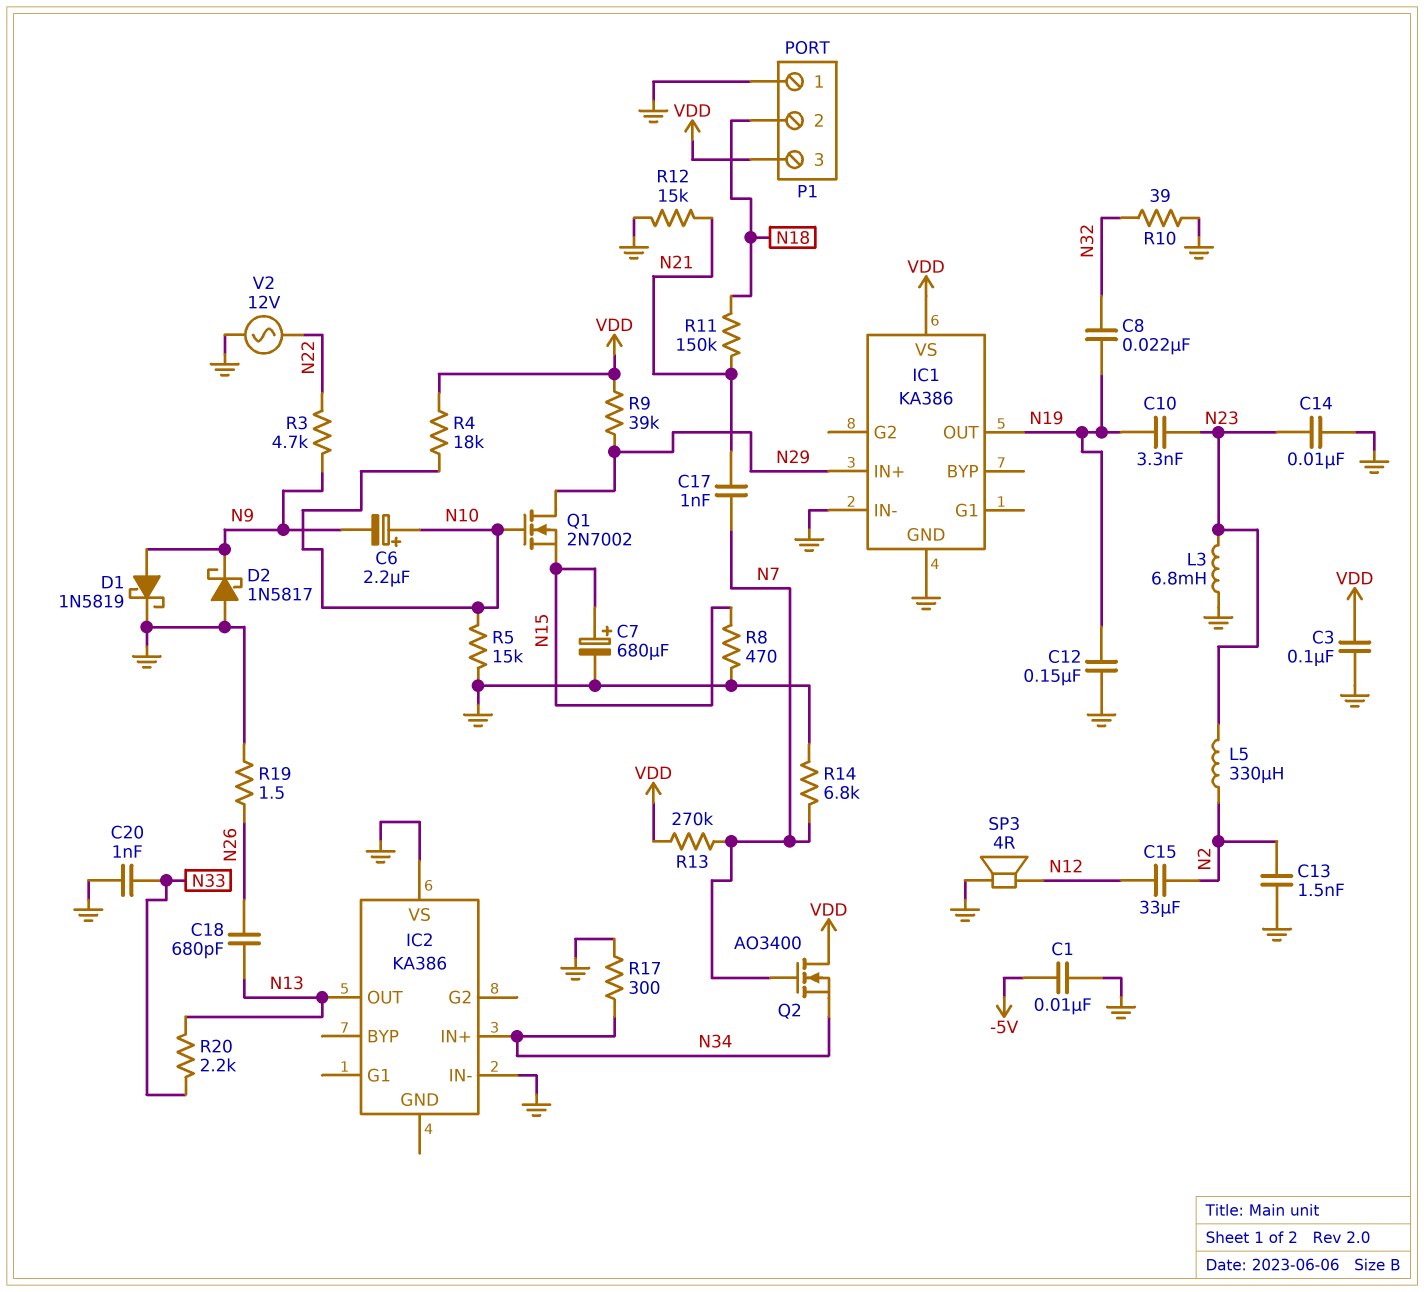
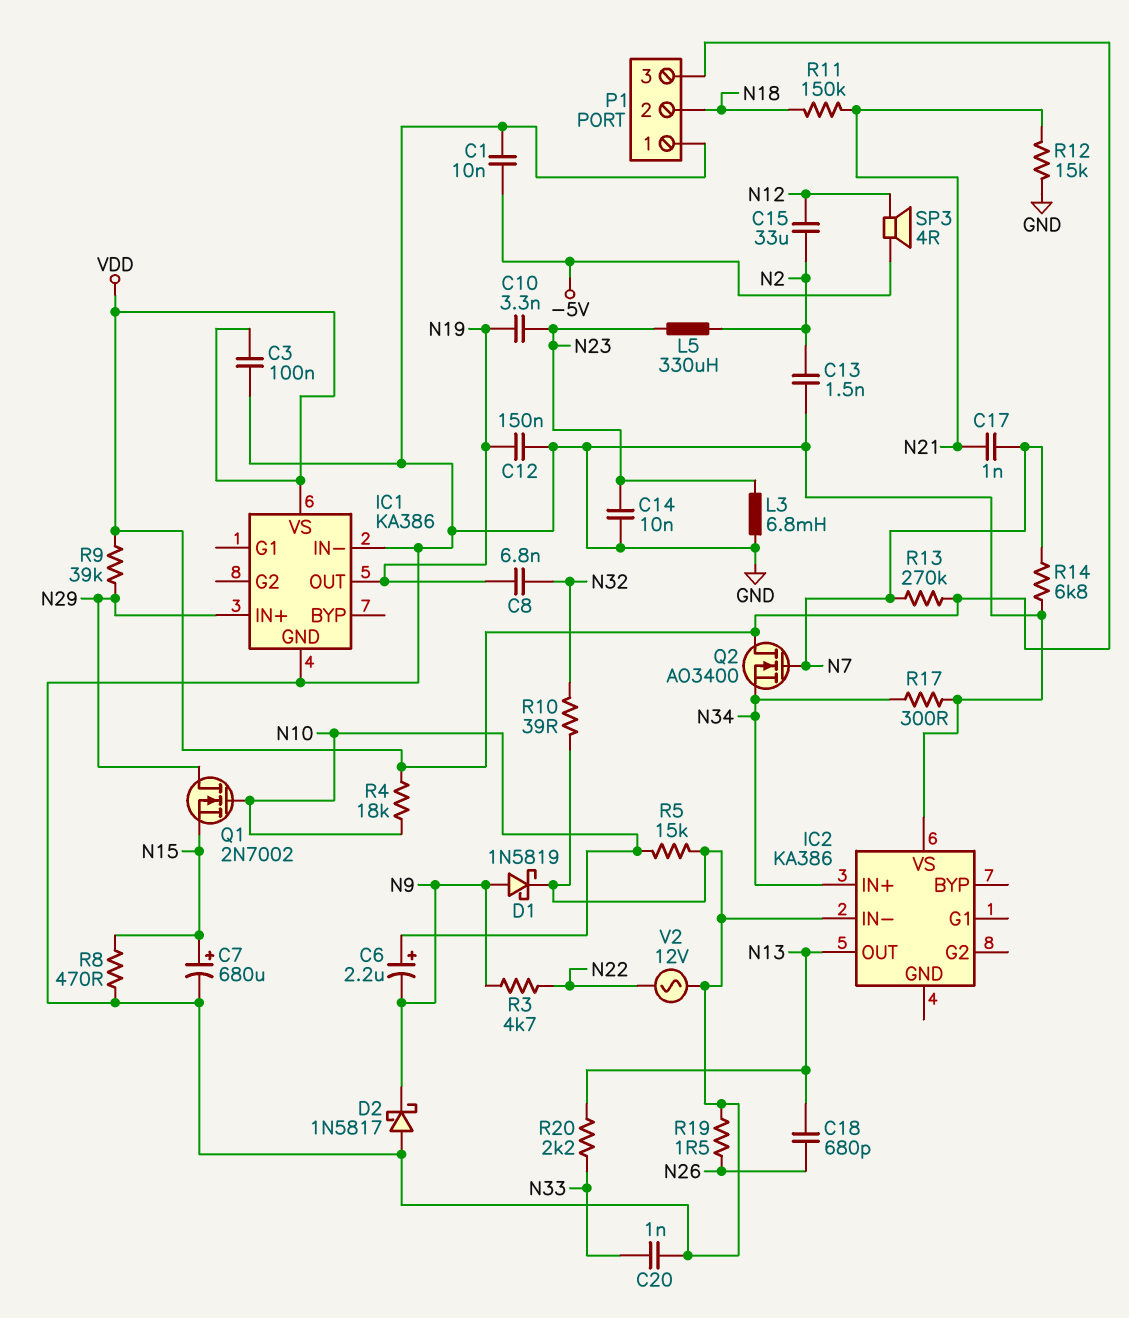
C8: 22nF (N19, N32) -> 6.8nF (N19, N32)
SP3: speaker 4R (GND, N12) -> speaker 4R (-5V, N12)

